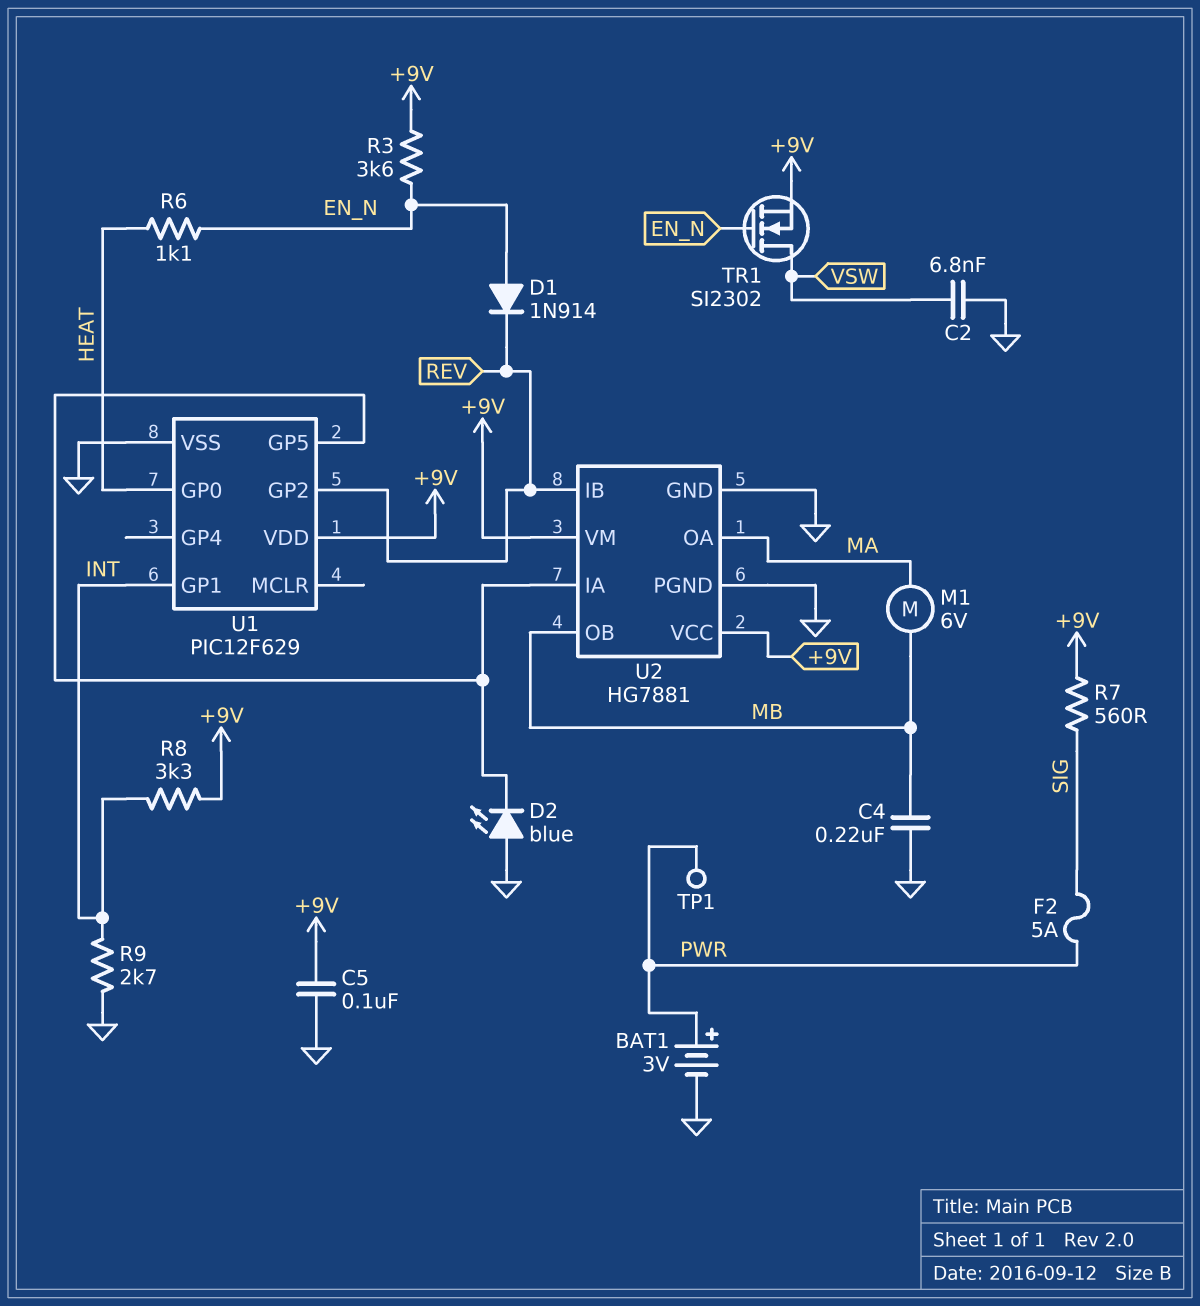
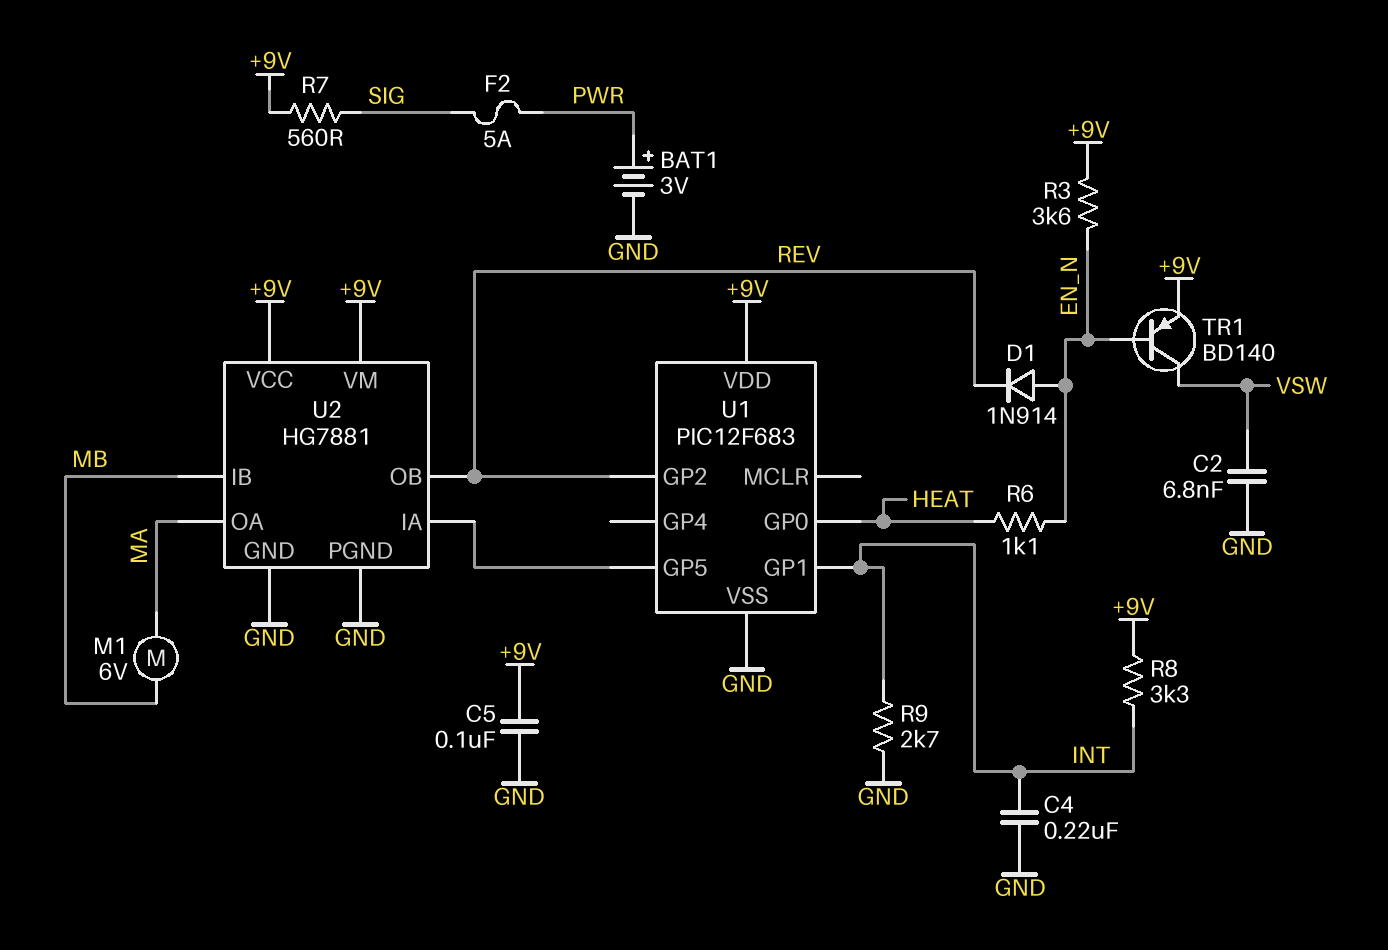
C4: 220nF (GND, MB) -> 220nF (GND, INT)
D2: LED blue (A GND, K U1/GP5) -> none
TP1: test point (PWR) -> none
TR1: NMOS SI2302 (G EN_N, D VSW, S +9V) -> PNP BD140 (B EN_N, C VSW, E +9V)
U1: PIC12F629 -> PIC12F683
U2 pin IB: REV -> MB
U2 pin OB: MB -> REV

